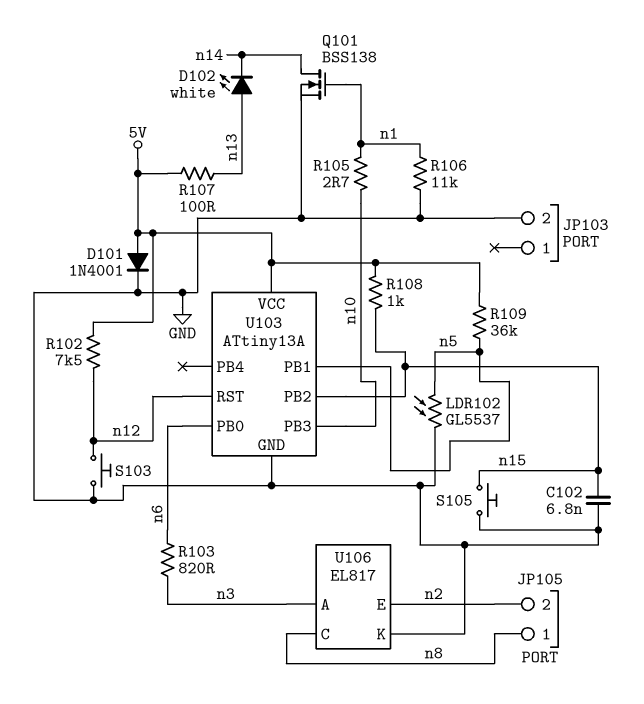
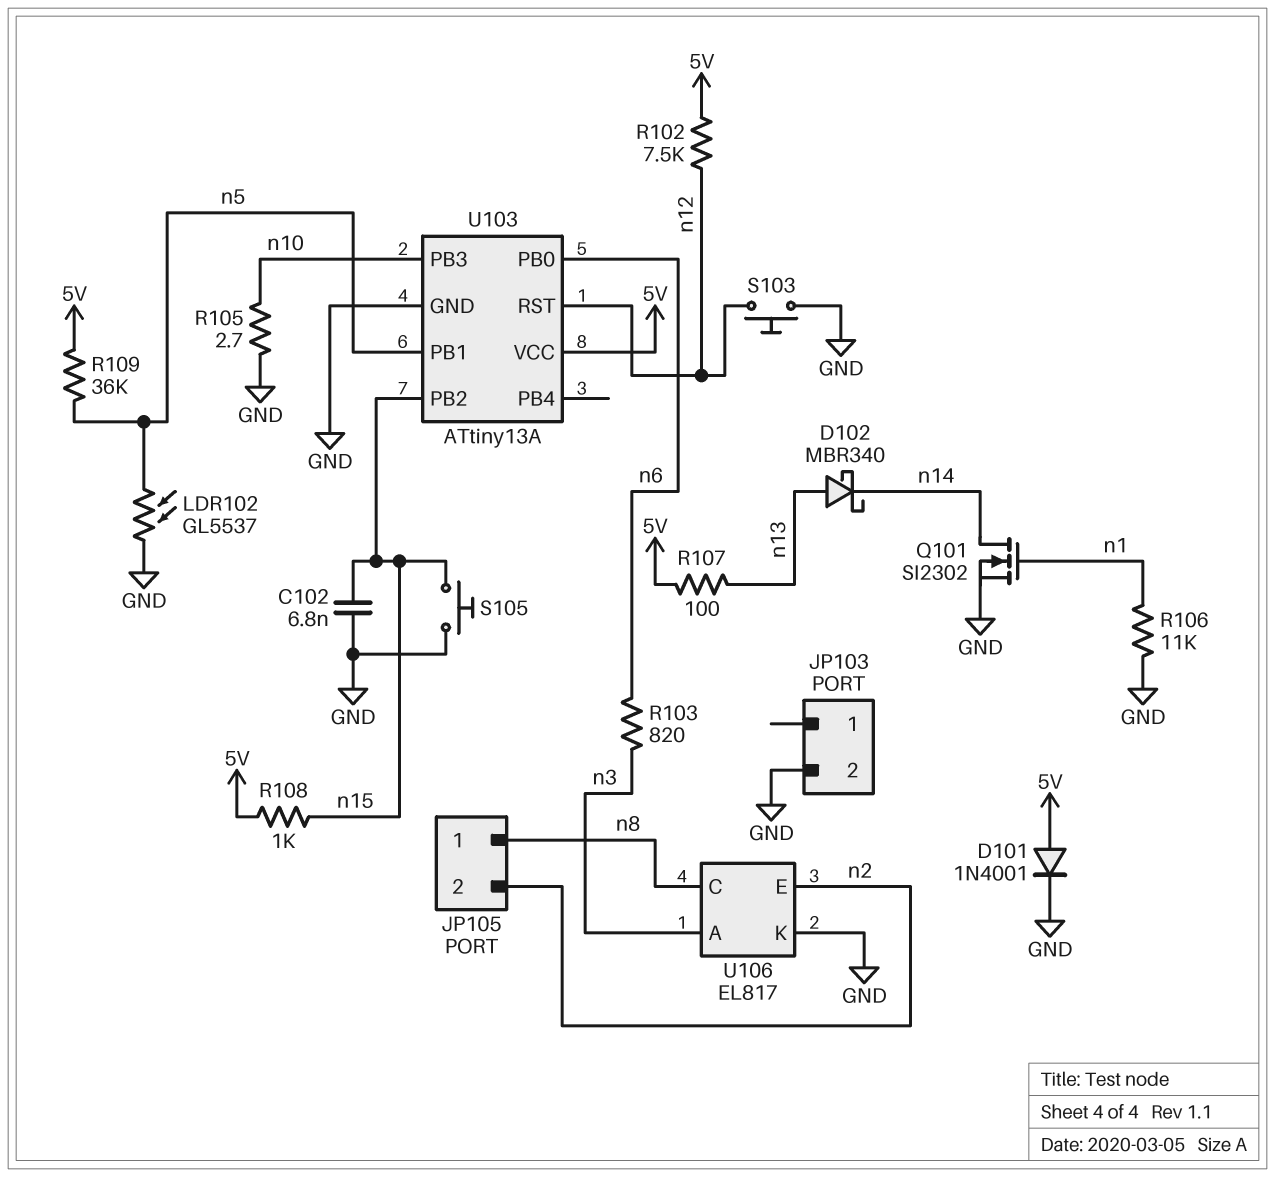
D102: LED white (A n13, K n14) -> schottky MBR340 (A n13, K n14)
Q101: NMOS BSS138 (G n1, D n14, S GND) -> NMOS SI2302 (G n1, D n14, S GND)
R105: 2.7 (n1, n10) -> 2.7 (GND, n10)

